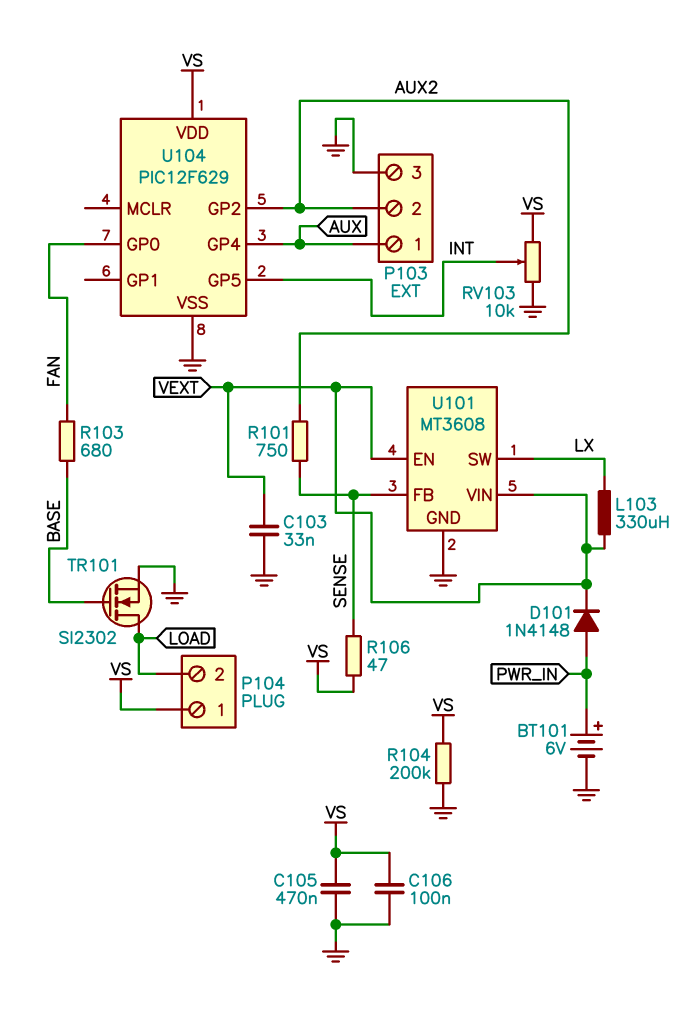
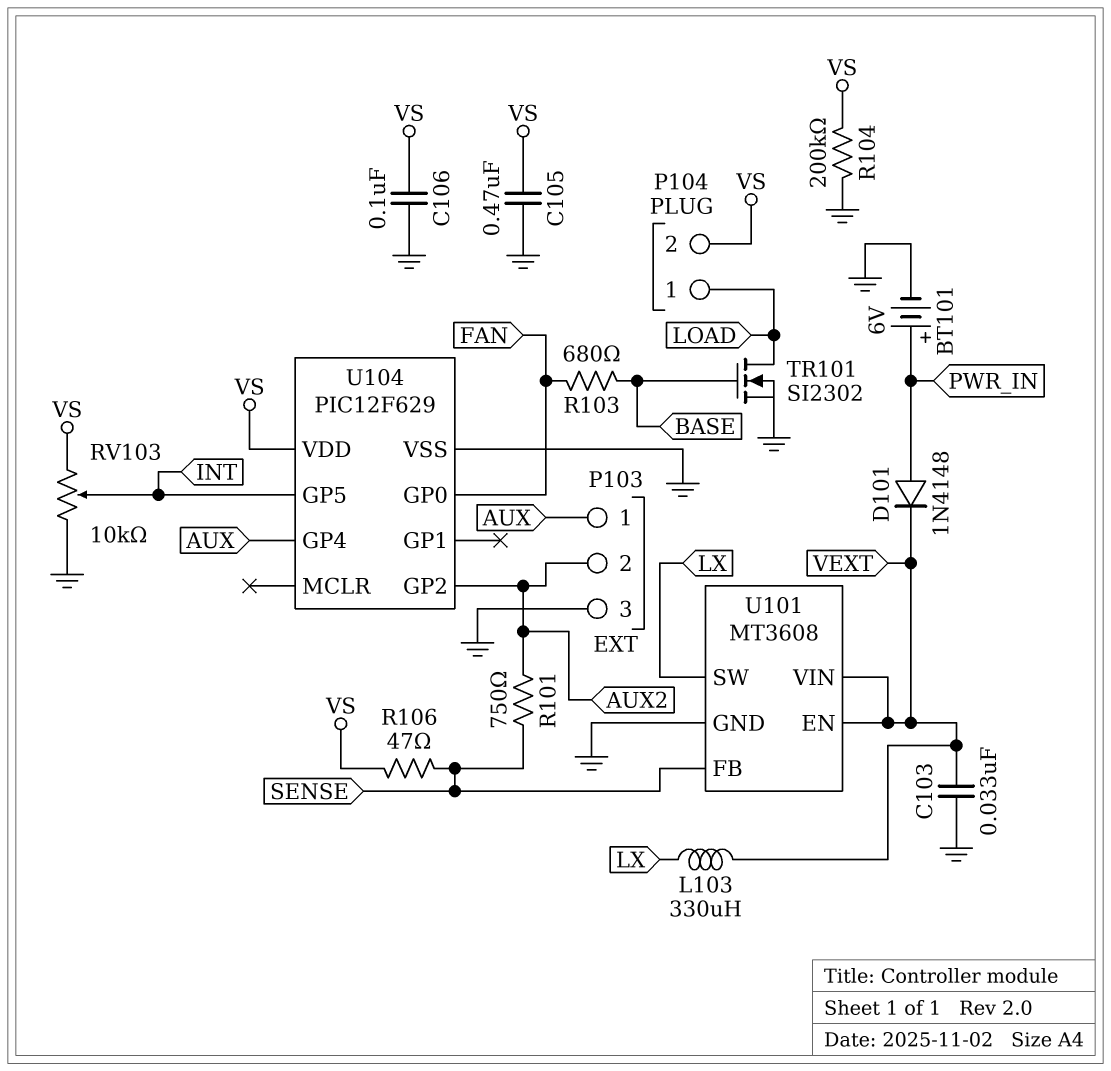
P104 pin 1: VS -> LOAD
P104 pin 2: LOAD -> VS

